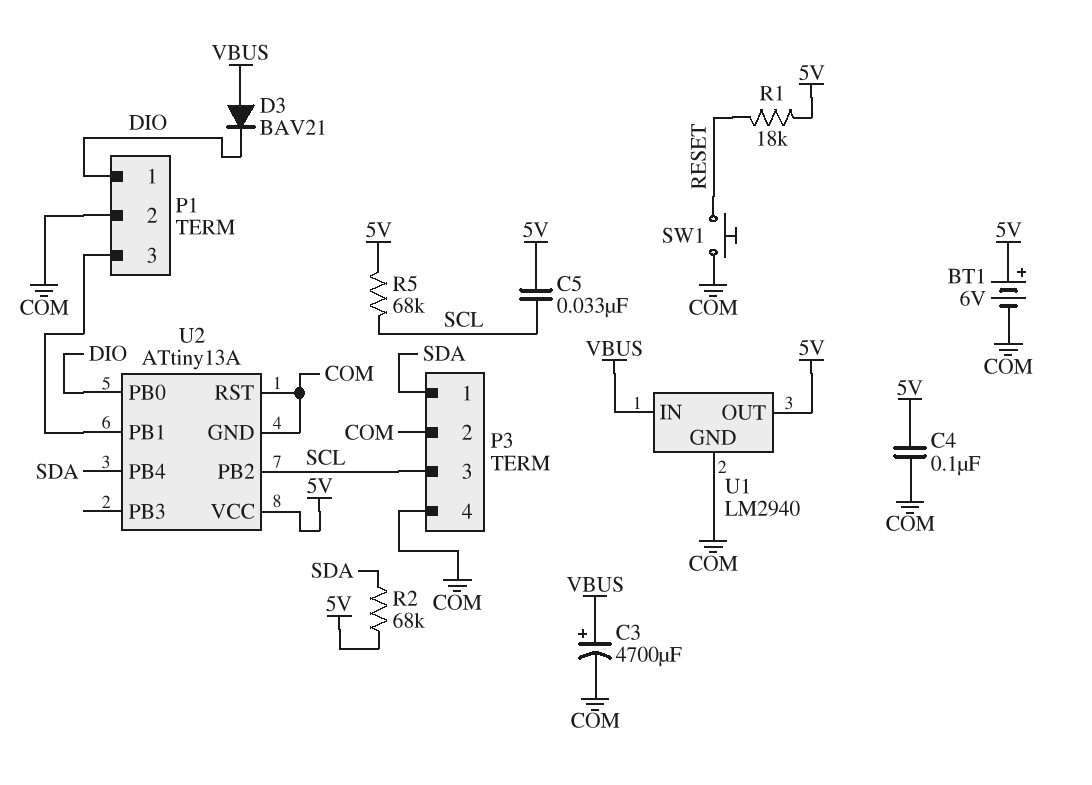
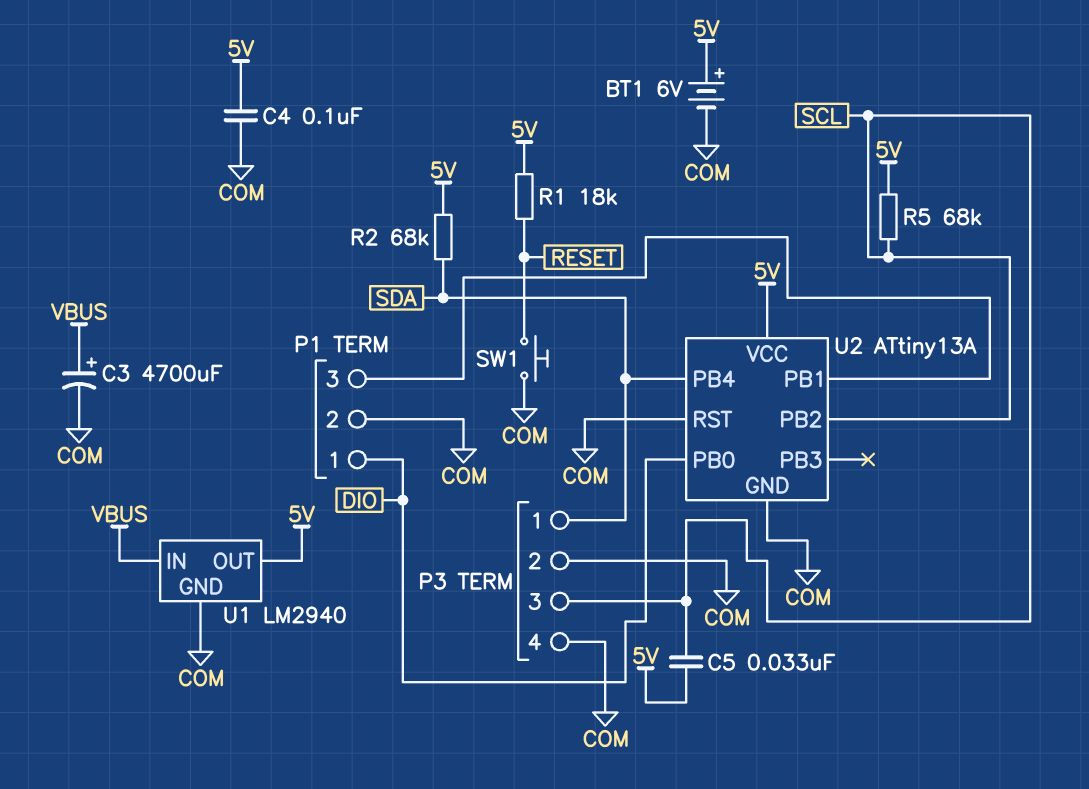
D3: diode BAV21 (A VBUS, K DIO) -> none

